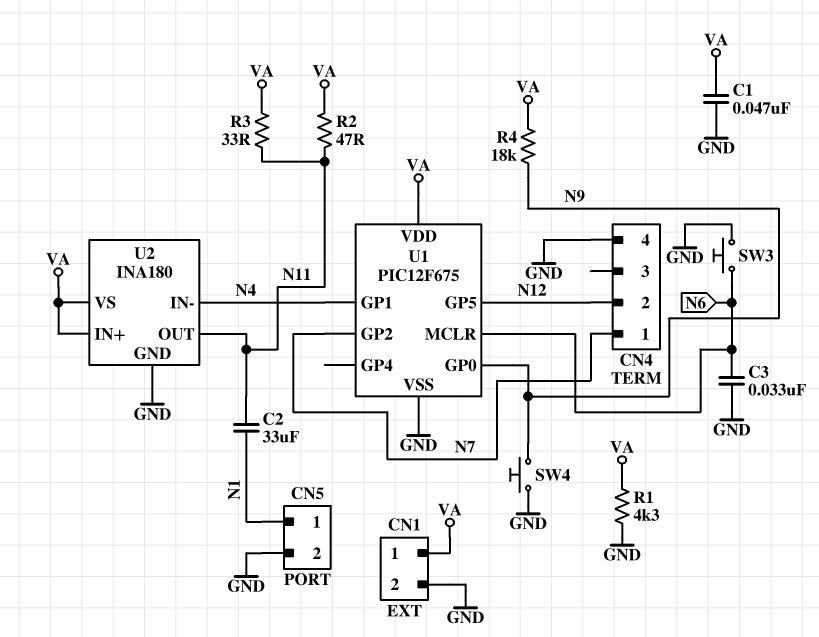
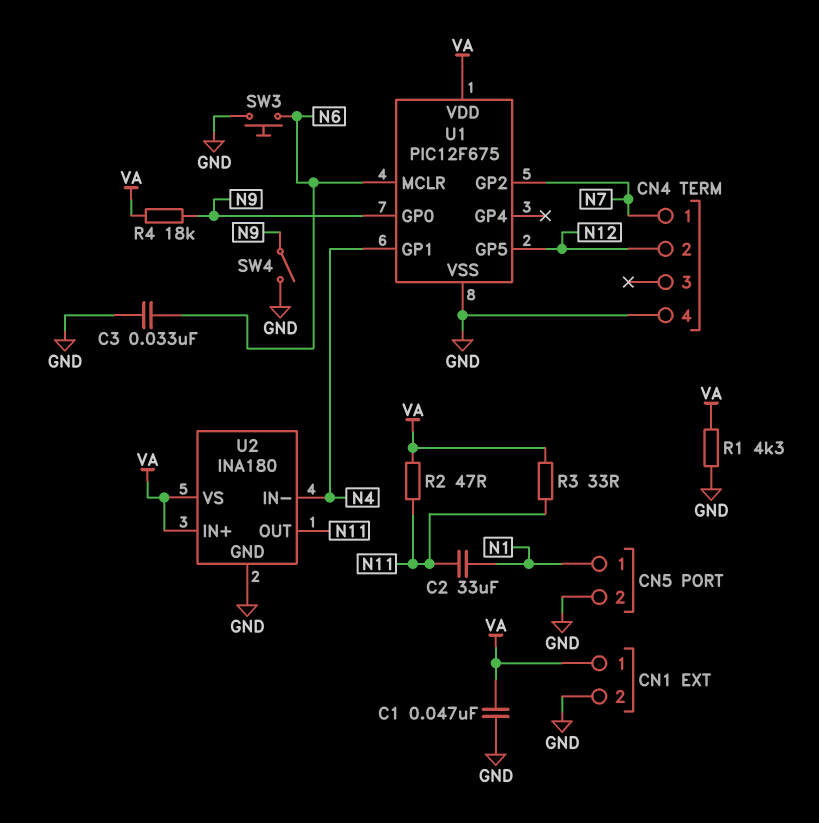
SW4: button (GND, N9) -> switch (GND, N9)

